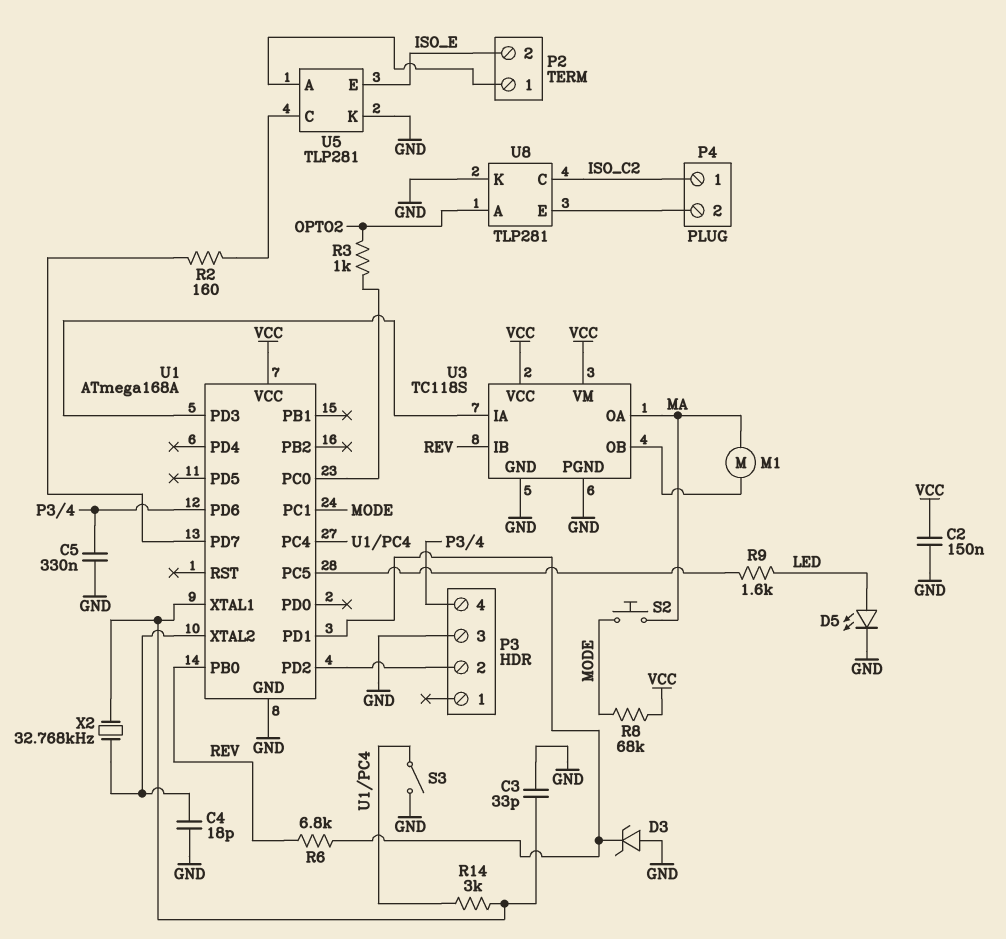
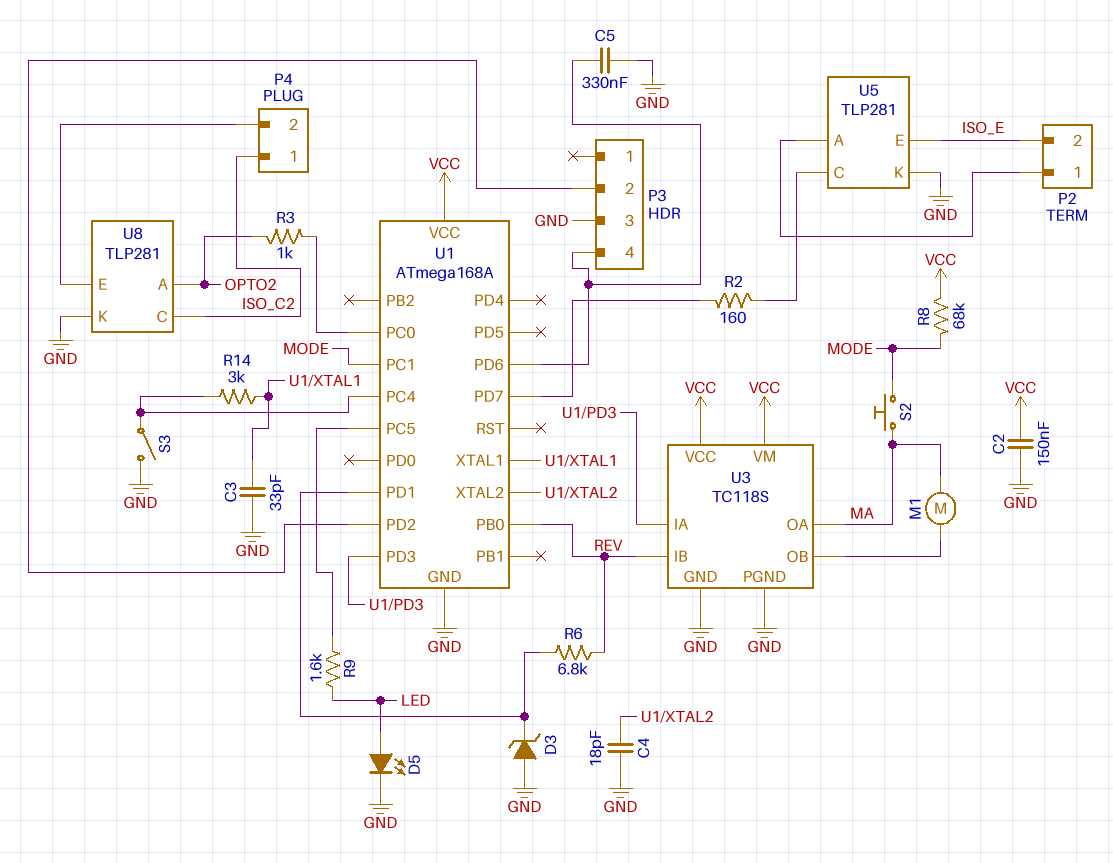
X2: 32.768kHz (U1/XTAL1, U1/XTAL2) -> none

